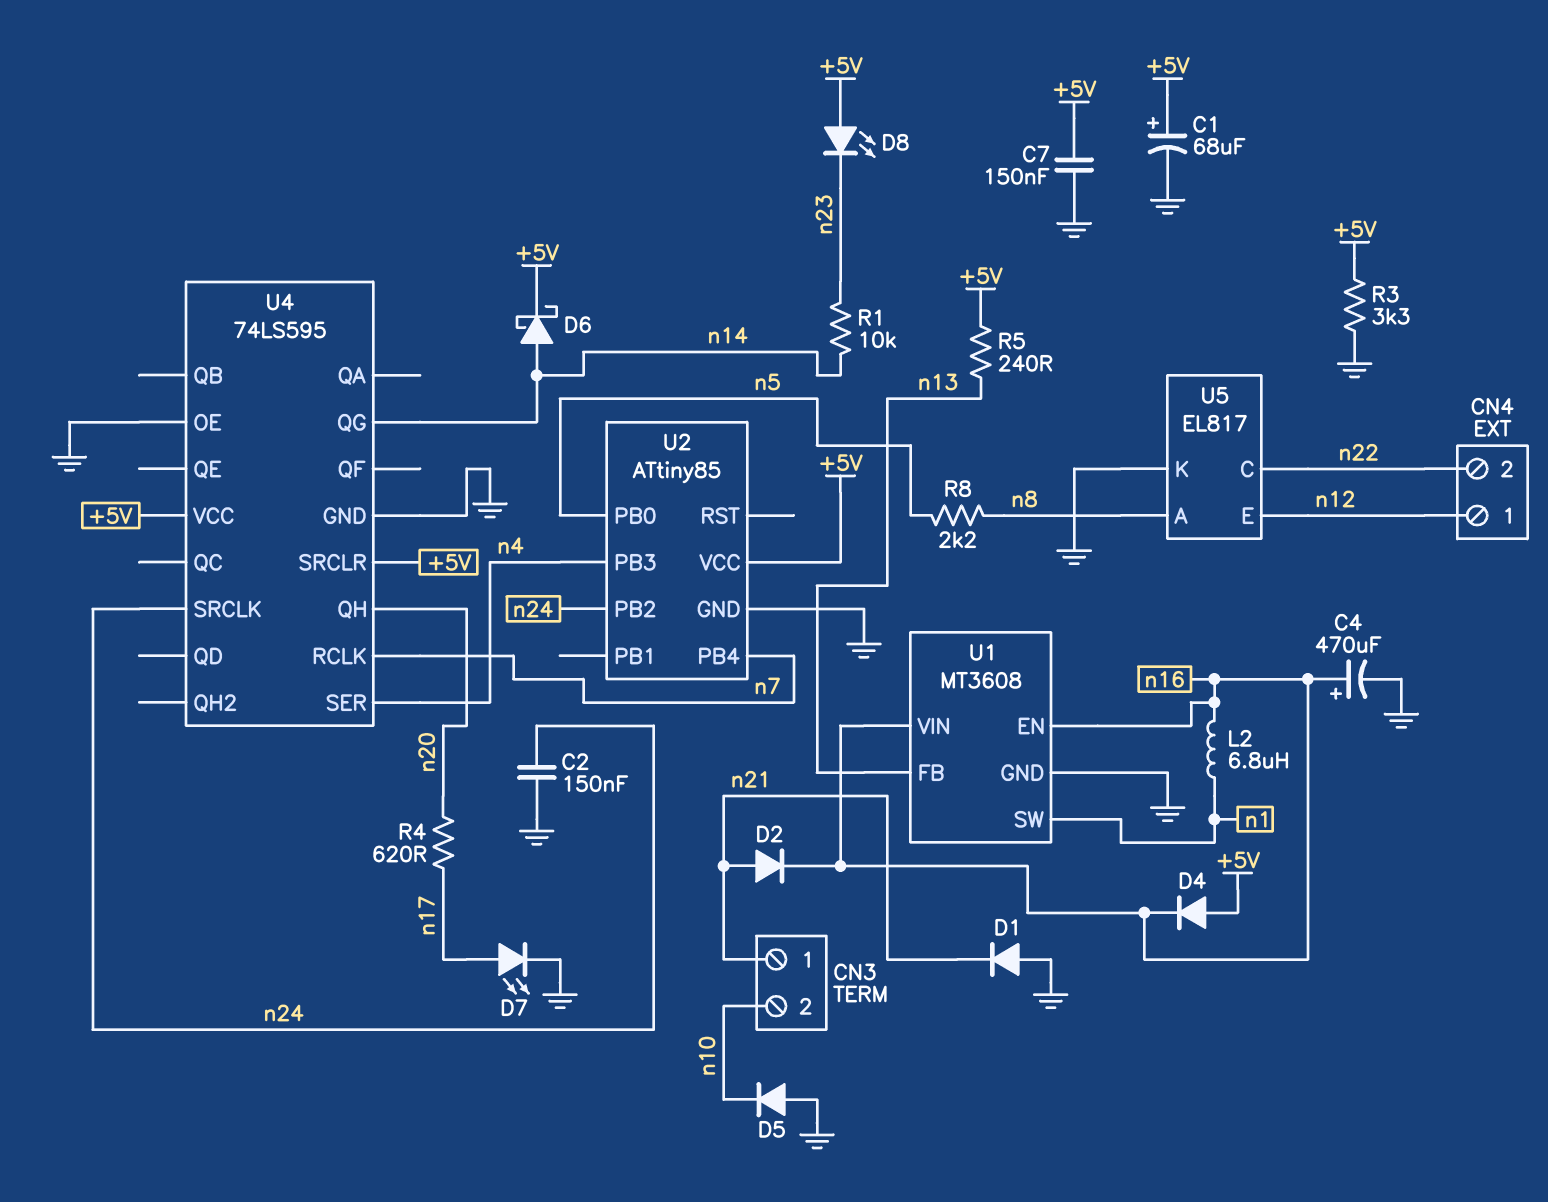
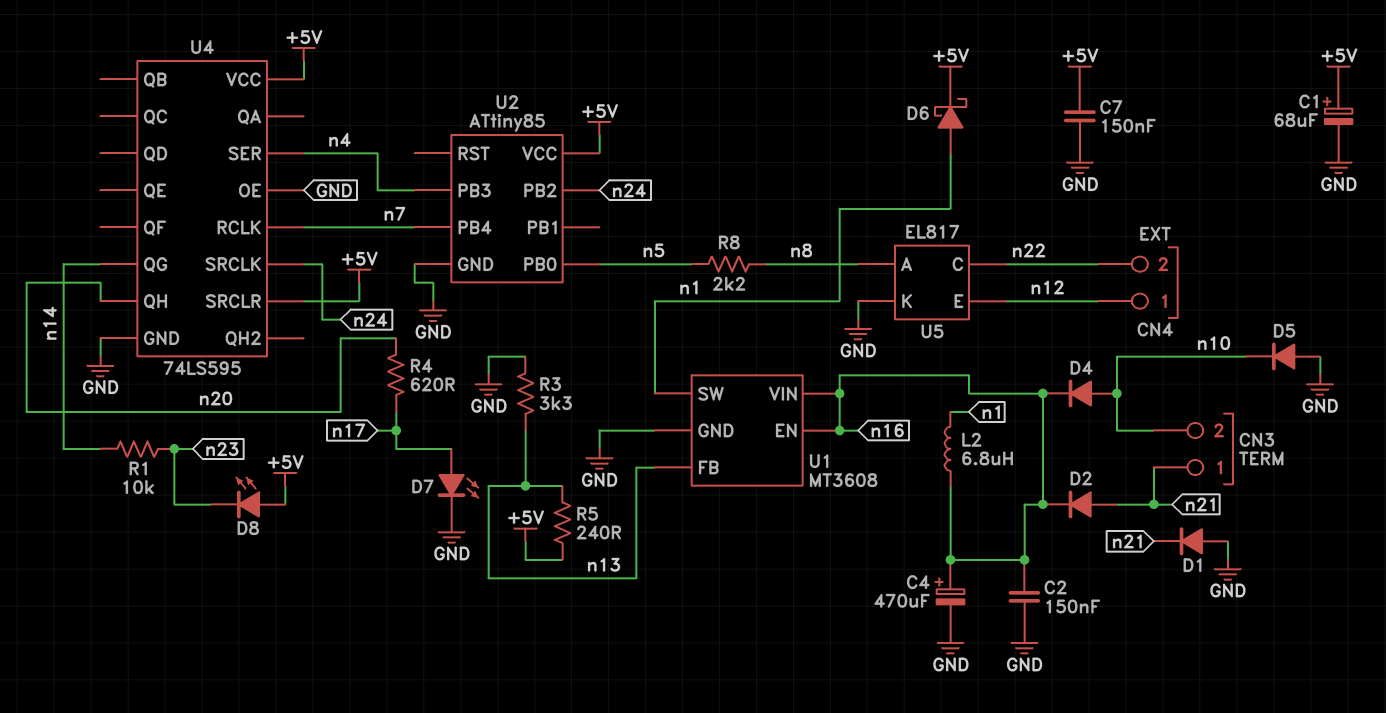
C2: 150nF (GND, n24) -> 150nF (GND, n16)
D4: diode (A +5V, K n16) -> diode (A n10, K n16)
D6: schottky (A n14, K +5V) -> schottky (A n1, K +5V)
R3: 3.3k (+5V, GND) -> 3.3k (GND, n13)

